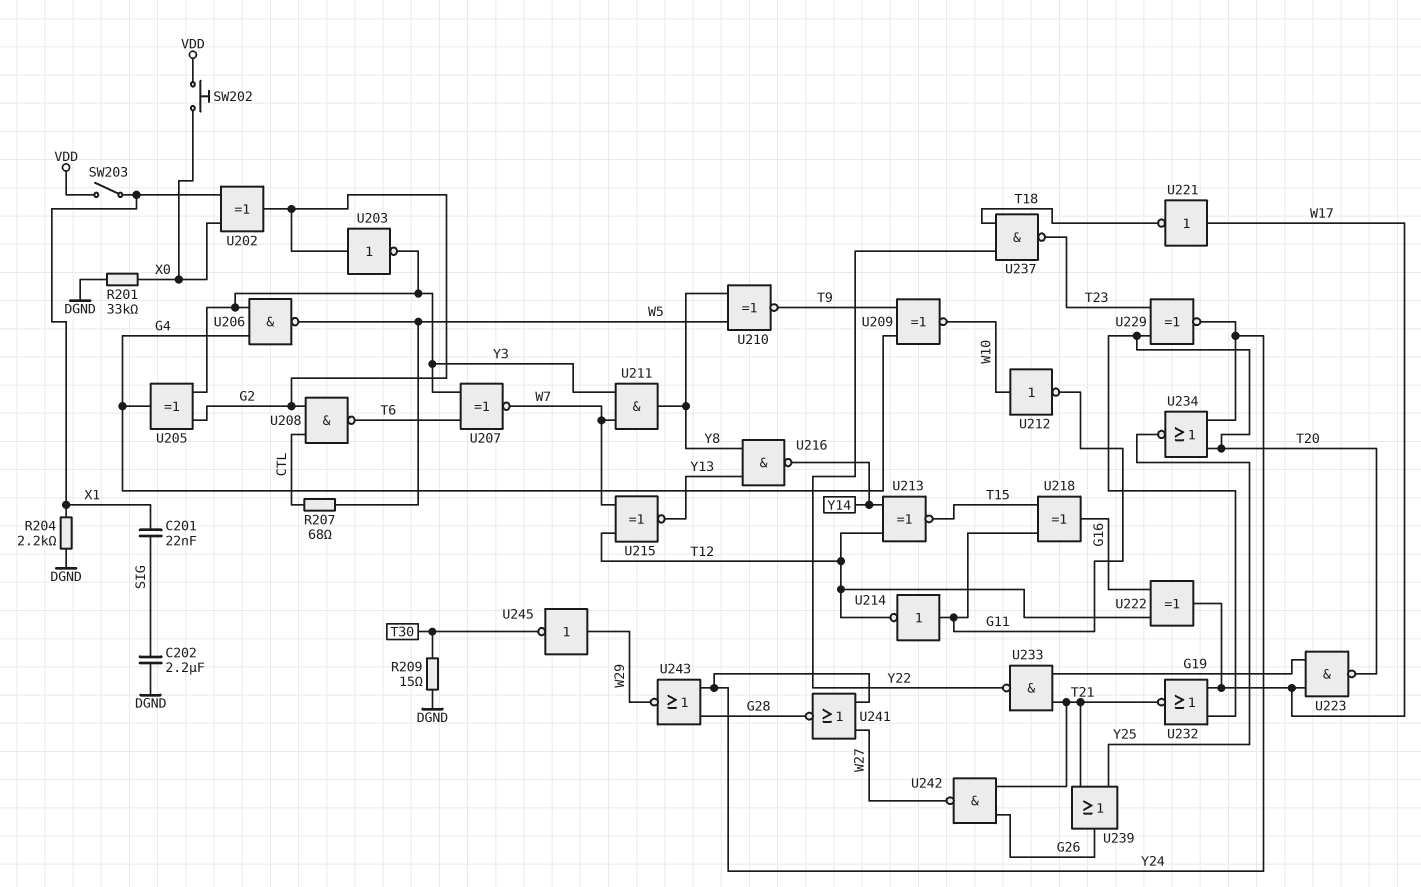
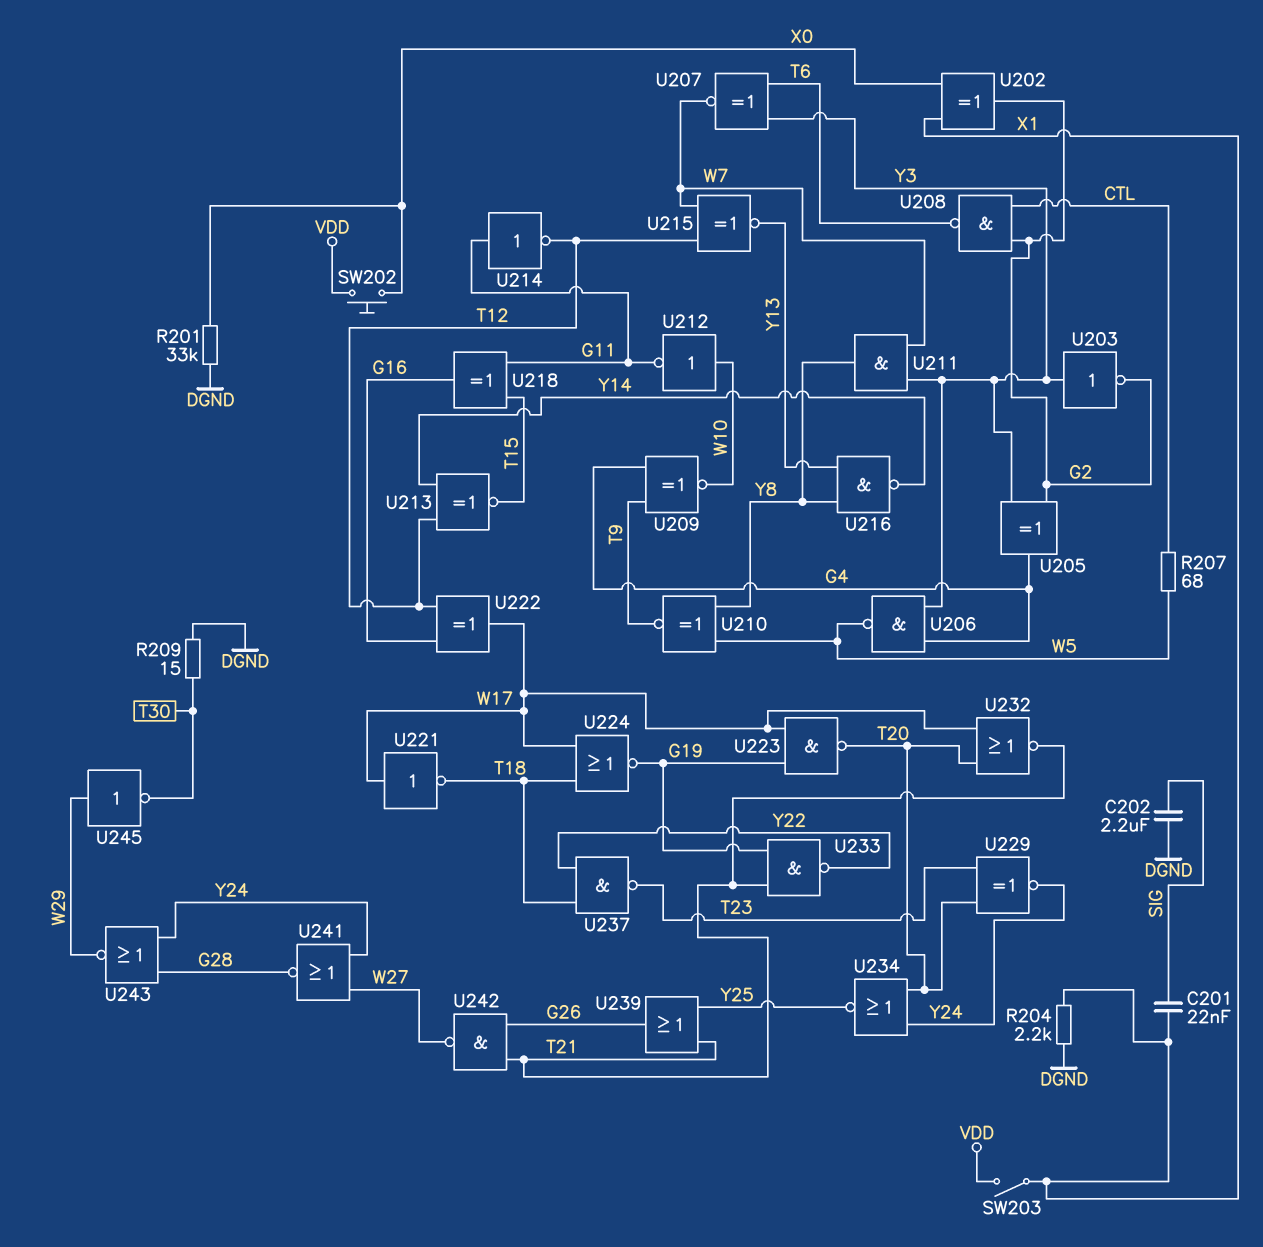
U203: NOT (in G2, out Y3) -> NOT (in Y3, out G2)
U224: none -> NOR (in T18, in W17, out G19)

